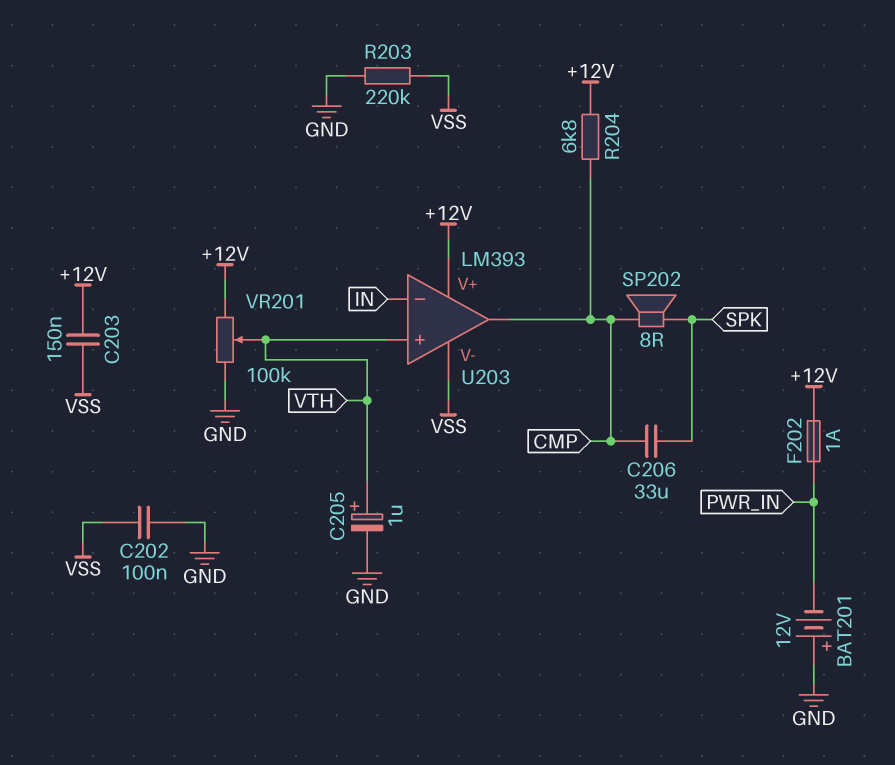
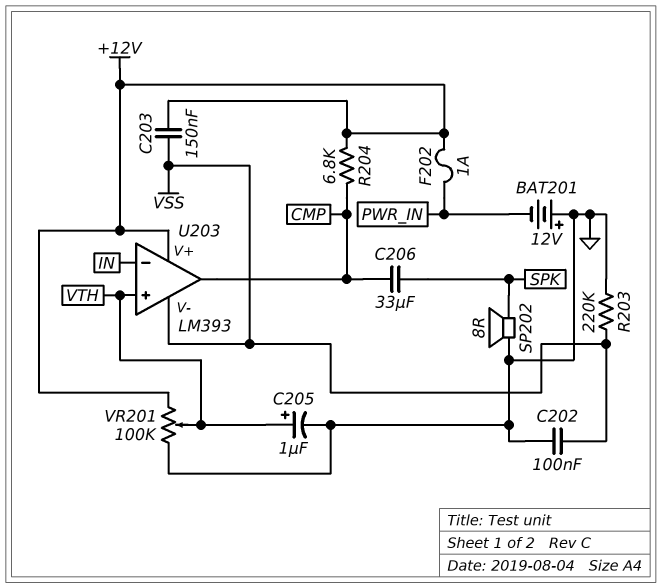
SP202: speaker 8R (CMP, SPK) -> speaker 8R (GND, SPK)

